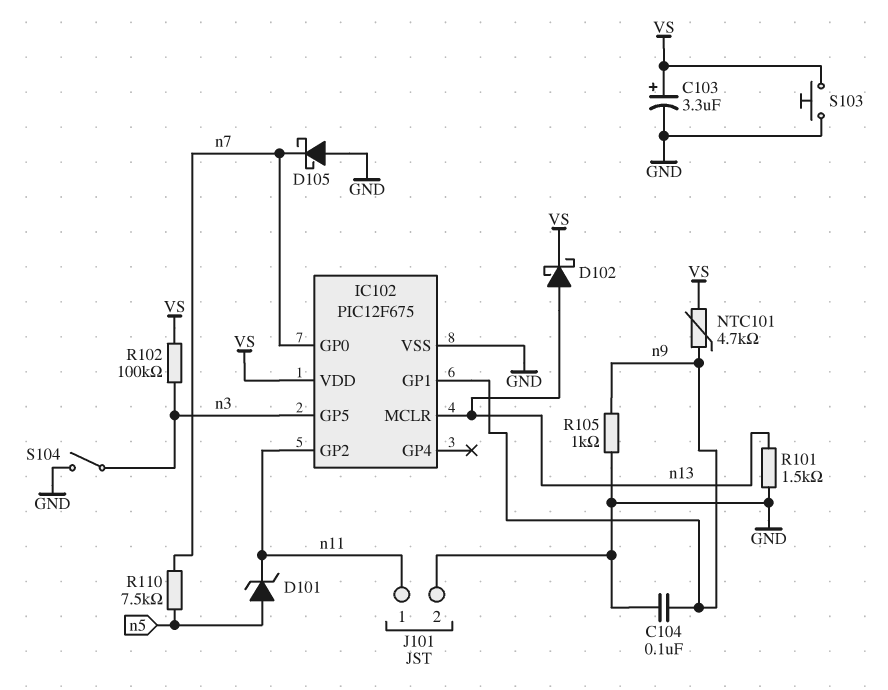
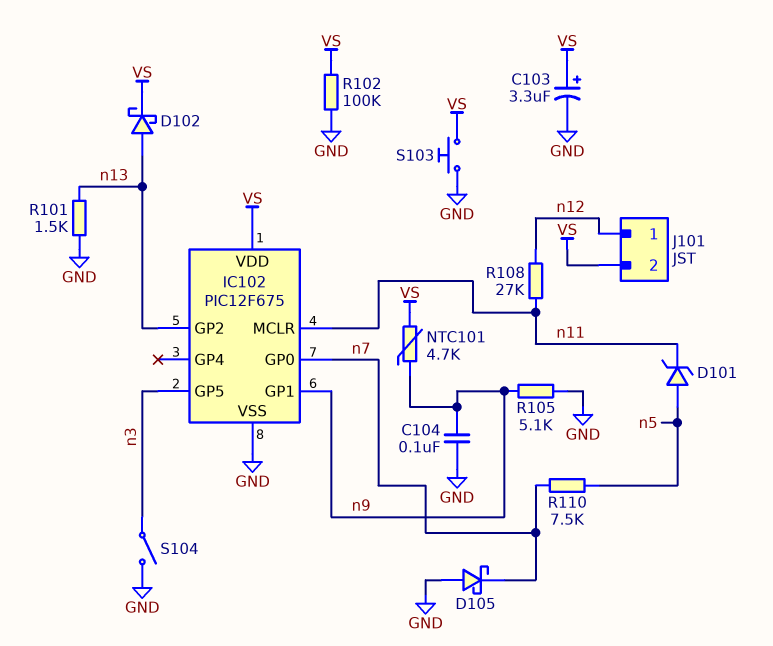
IC102 pin GP2: n11 -> n13
IC102 pin MCLR: n13 -> n11
J101 pin 1: n11 -> n12
J101 pin 2: GND -> VS
R102: 100k (VS, n3) -> 100k (GND, VS)
R105: 1k (GND, n9) -> 5.1k (GND, n9)
R108: none -> 27k (n11, n12)

